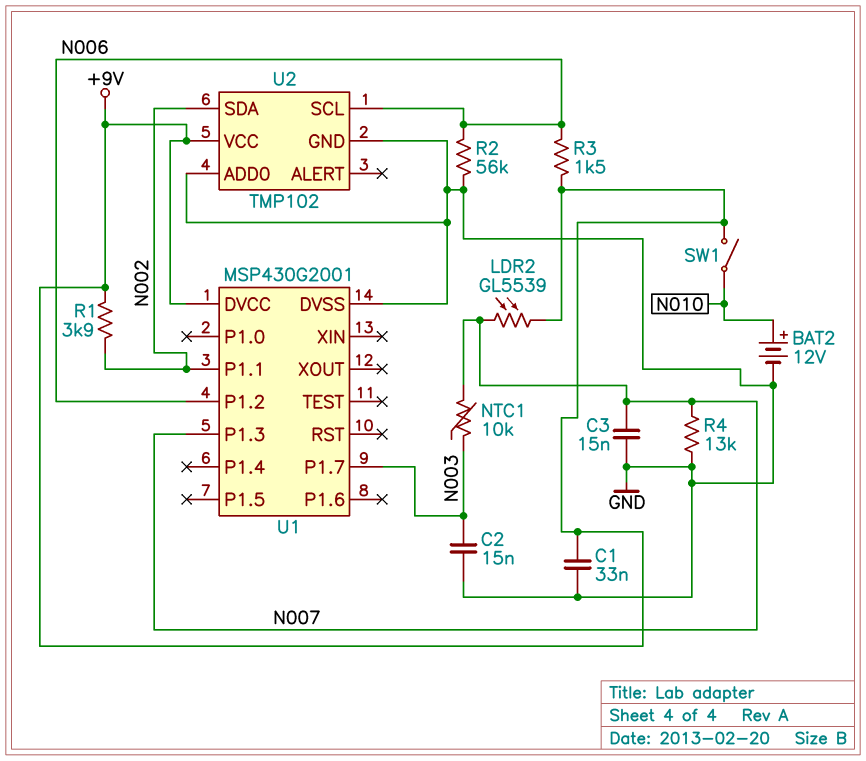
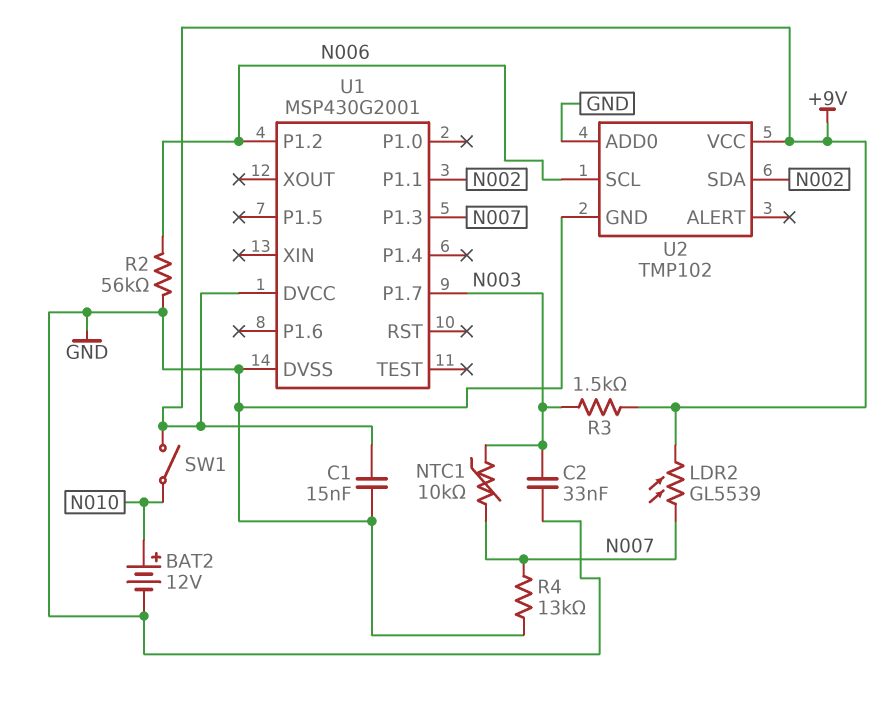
C1: 33nF (+9V, GND) -> 15nF (+9V, GND)
C2: 15nF (GND, N003) -> 33nF (GND, N003)
C3: 15nF (GND, N007) -> none
R1: 3.9k (+9V, N002) -> none
R3: 1.5k (+9V, N006) -> 1.5k (+9V, N003)

